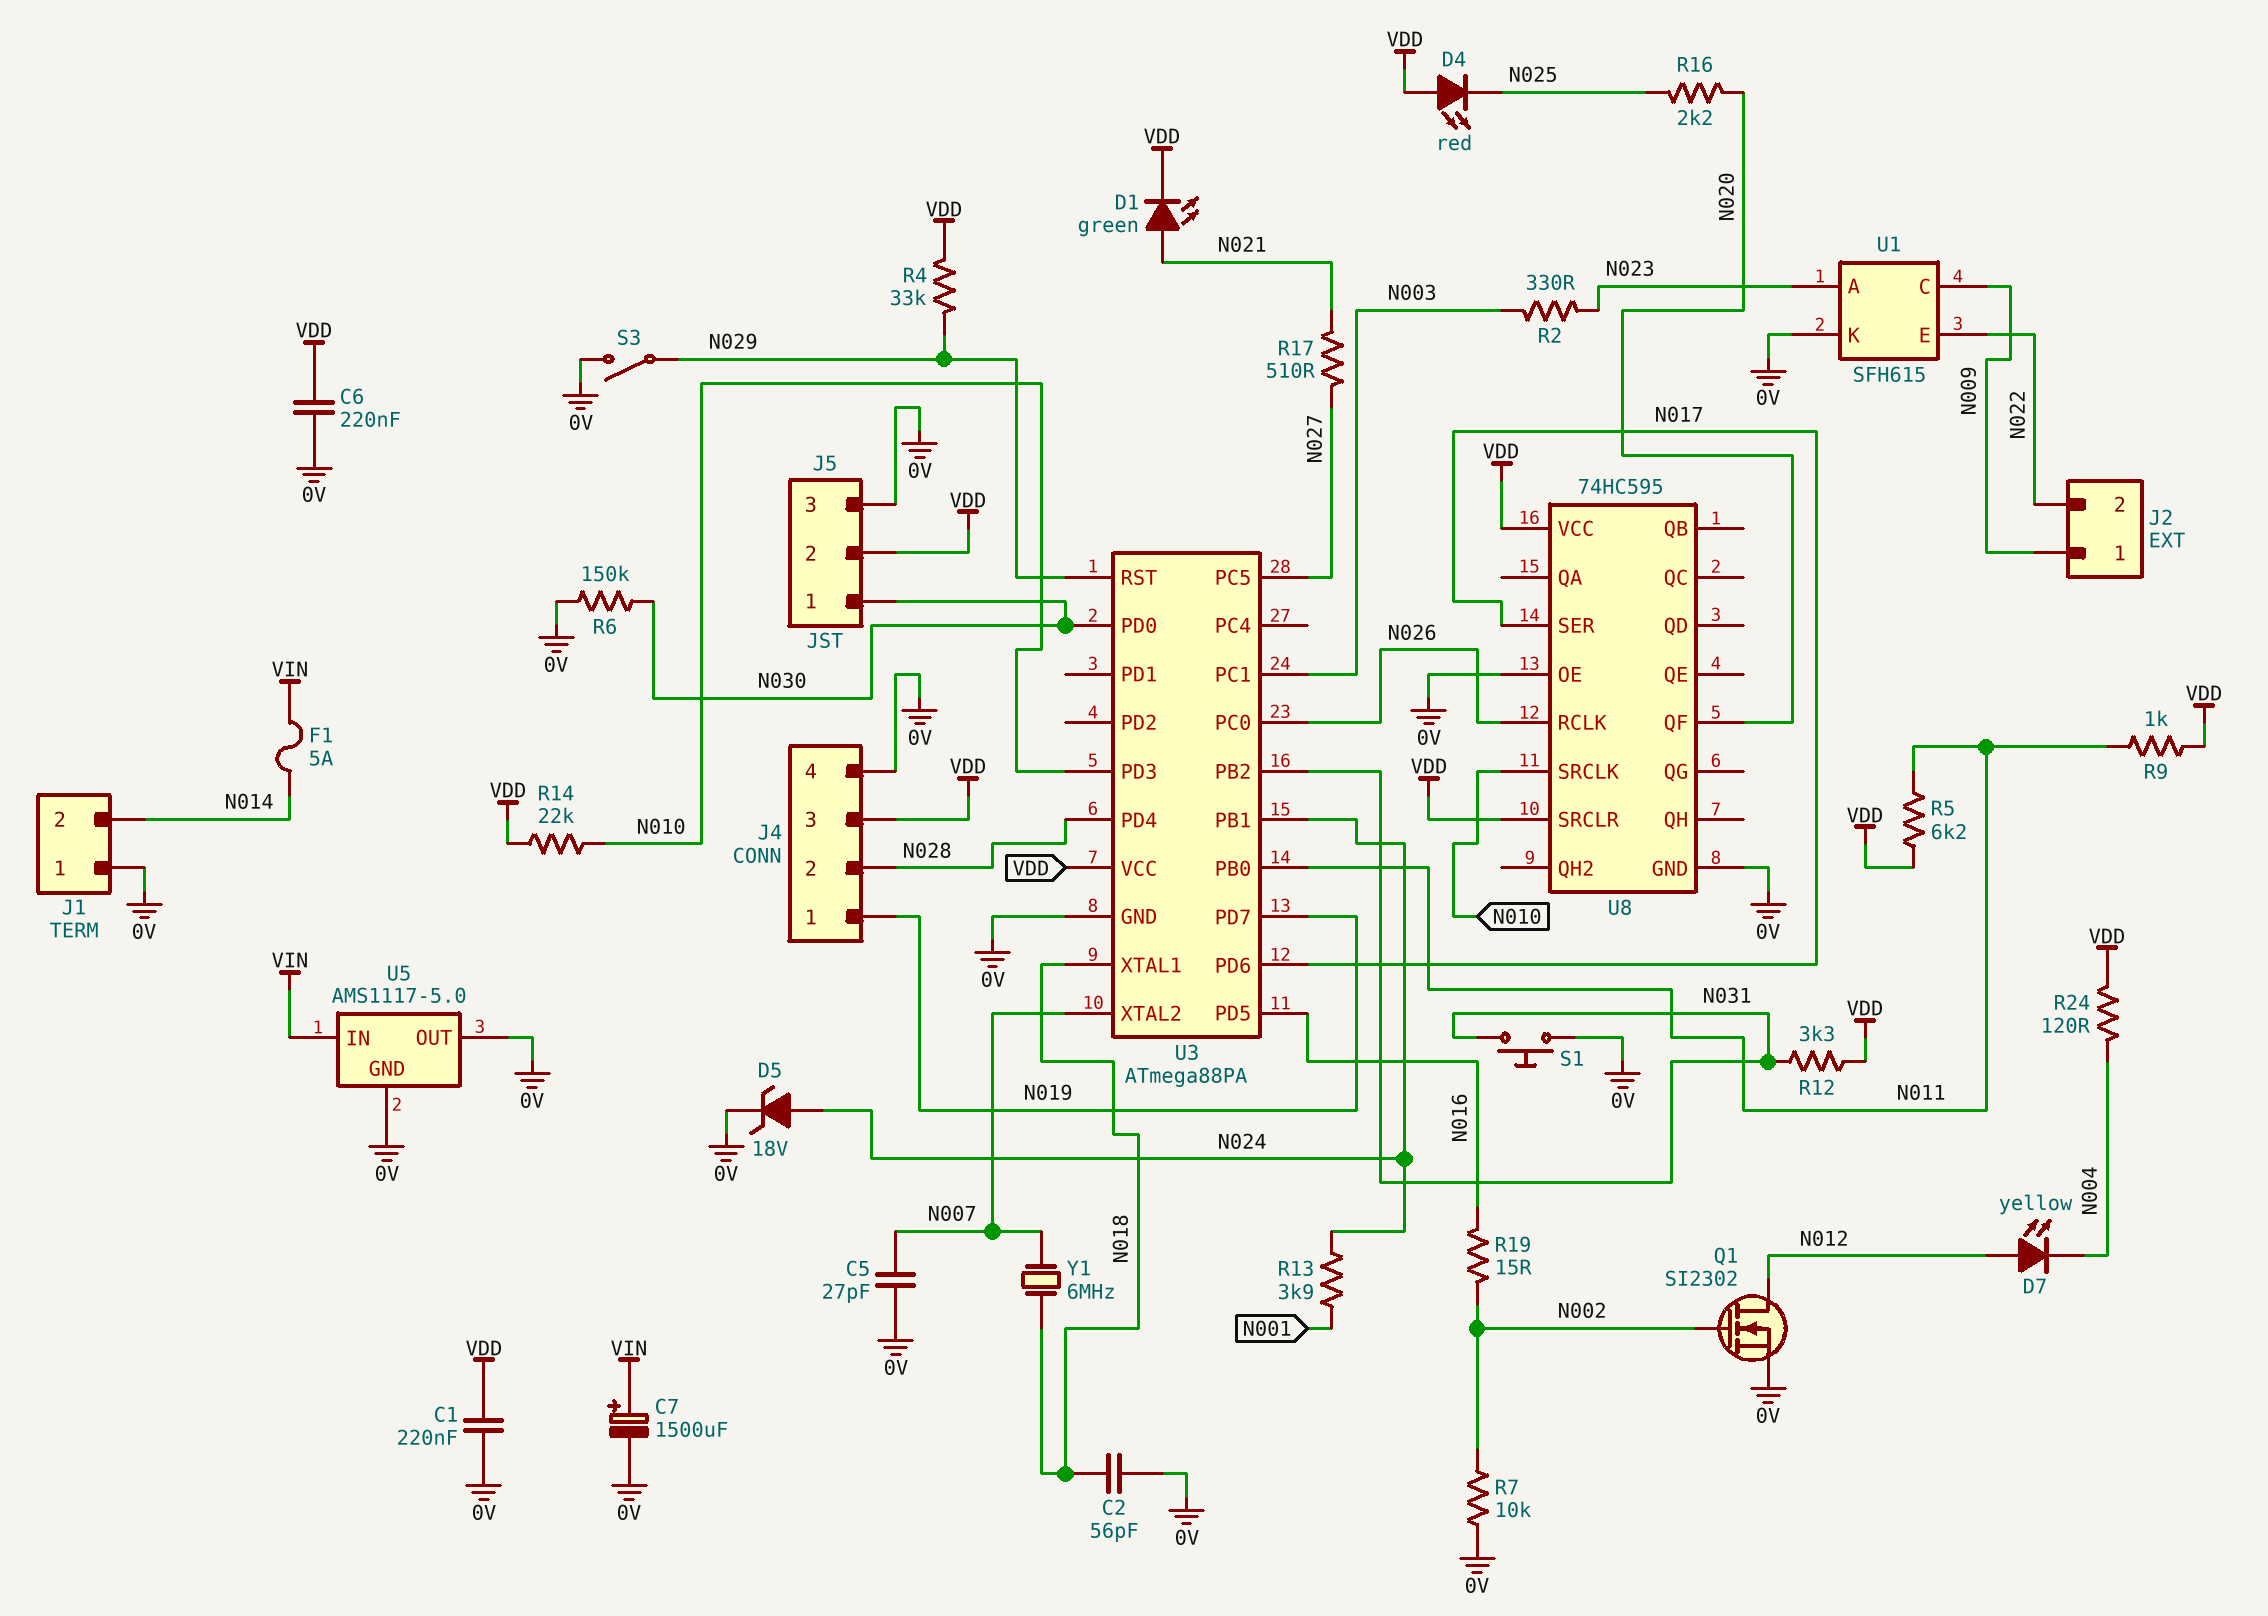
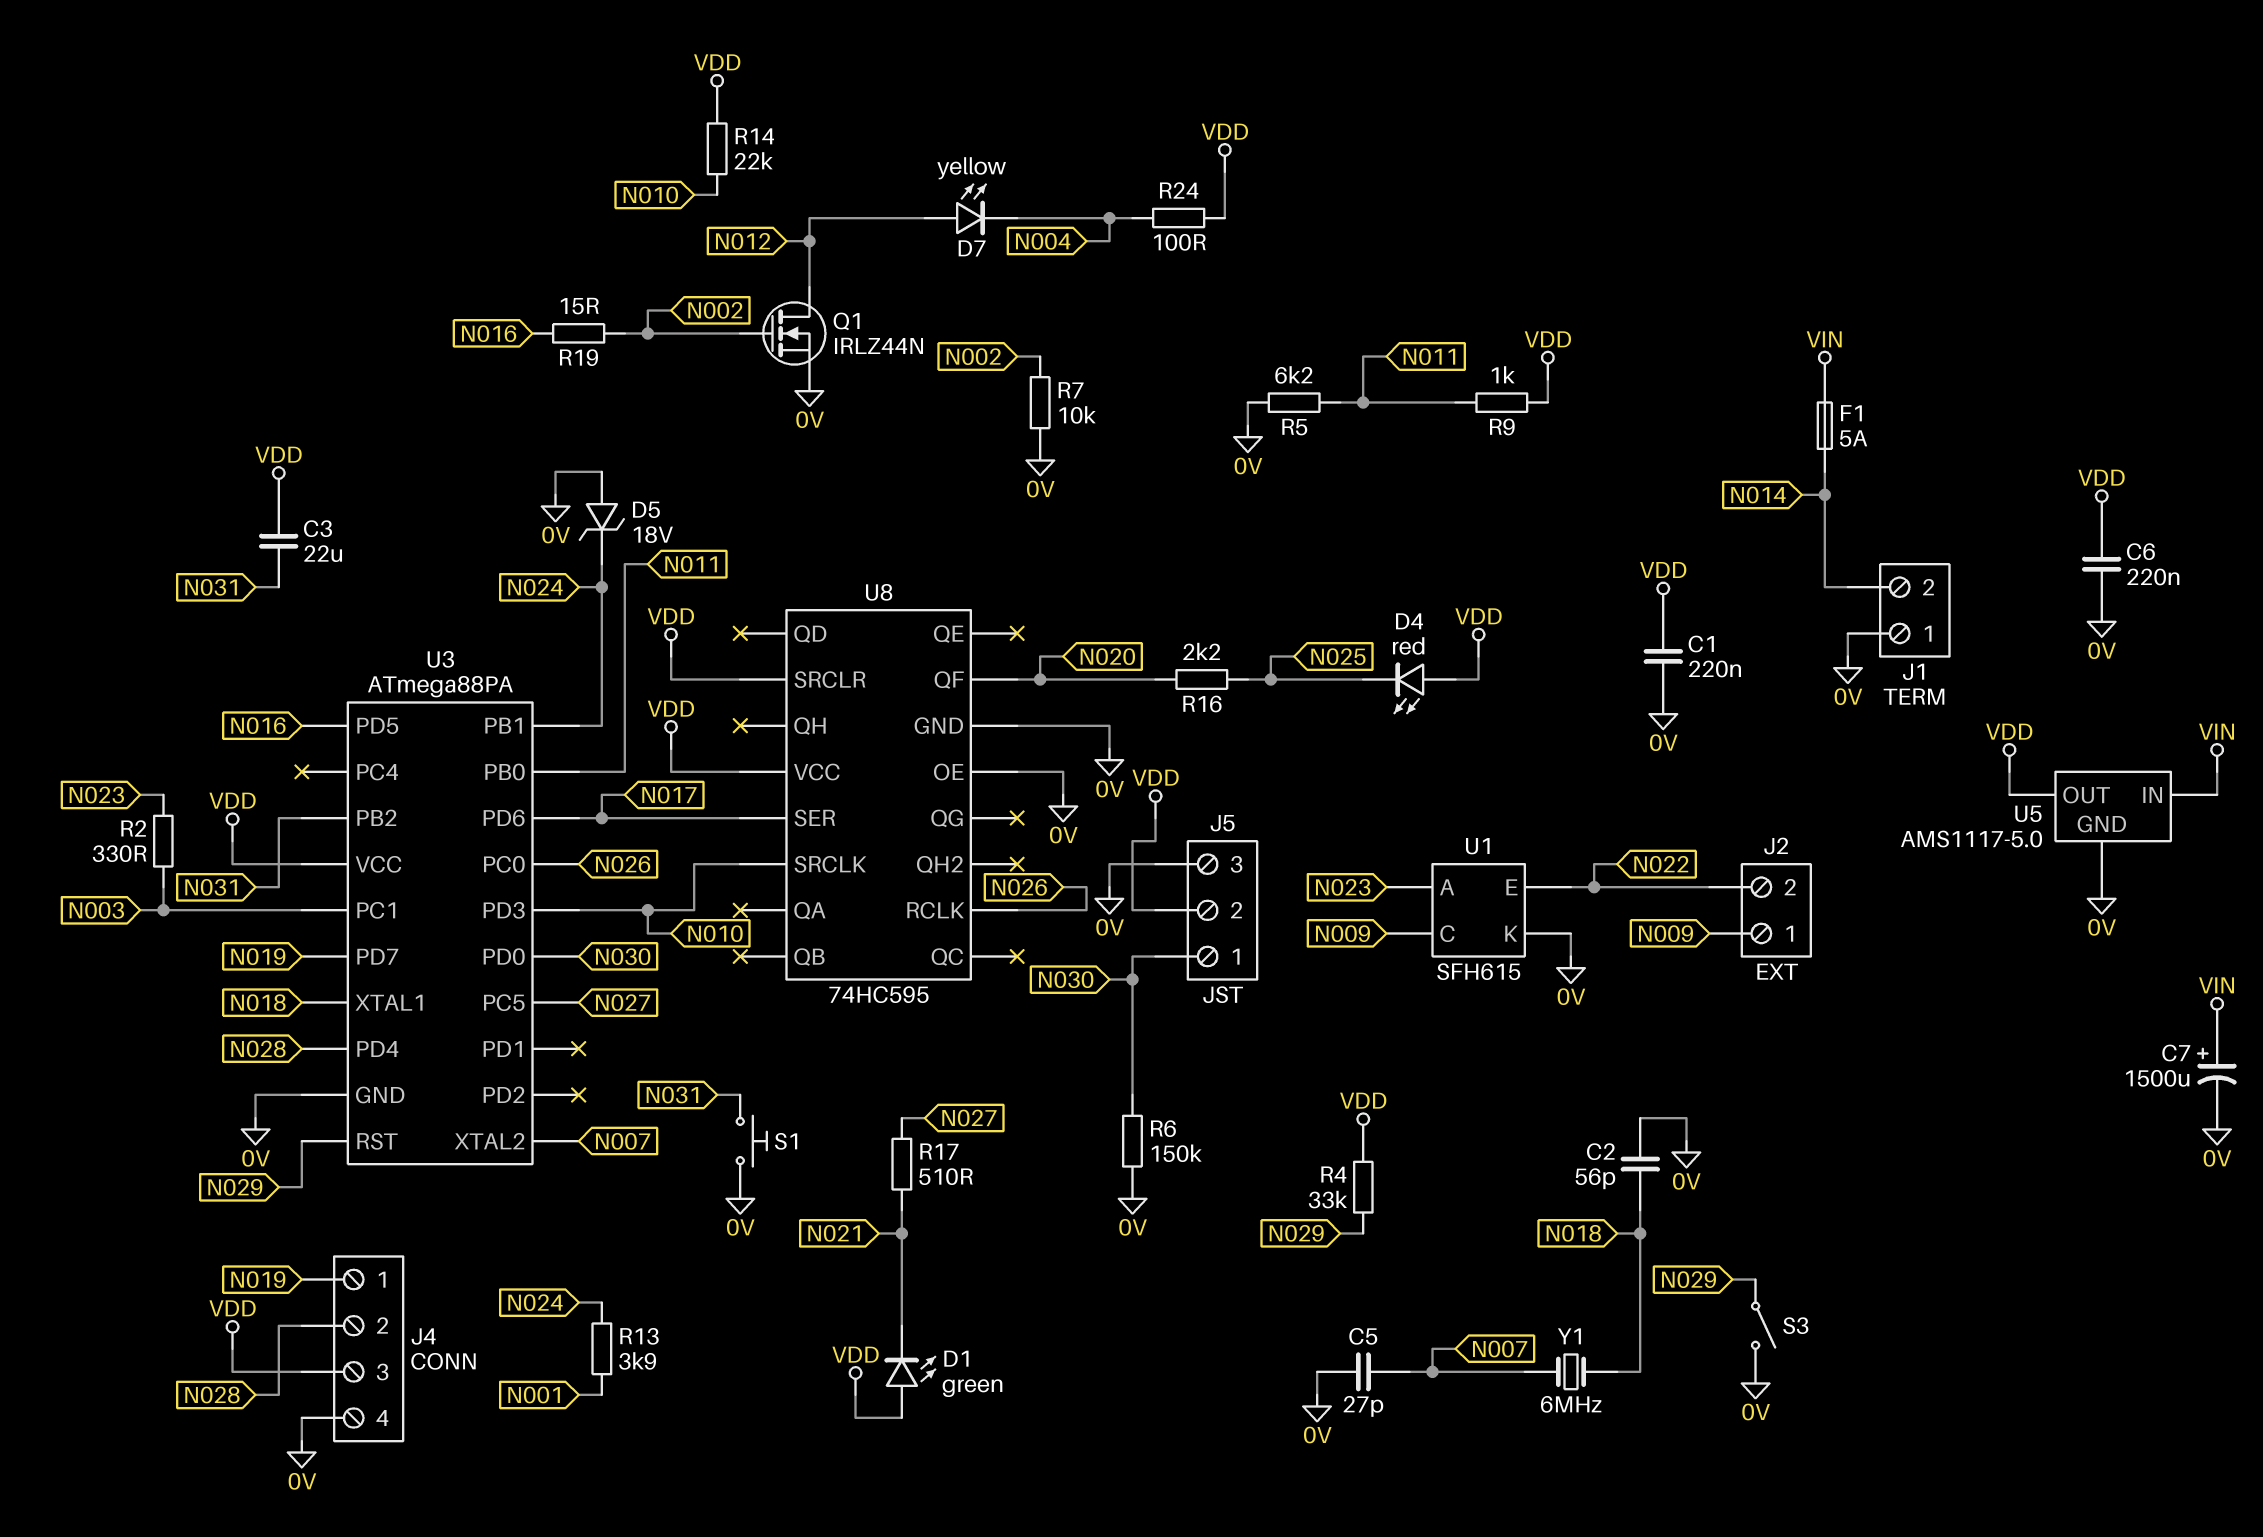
C3: none -> 22uF (N031, VDD)
D1: LED green (A N021, K VDD) -> LED green (A VDD, K N021)
D5: zener 18V (A N024, K 0V) -> zener 18V (A 0V, K N024)
Q1: NMOS SI2302 (G N002, D N012, S 0V) -> NMOS IRLZ44N (G N002, D N012, S 0V)
R5: 6.2k (N011, VDD) -> 6.2k (0V, N011)
R12: 3.3k (N031, VDD) -> none
R24: 120 (N004, VDD) -> 100 (N004, VDD)
U5 pin OUT: 0V -> VDD

